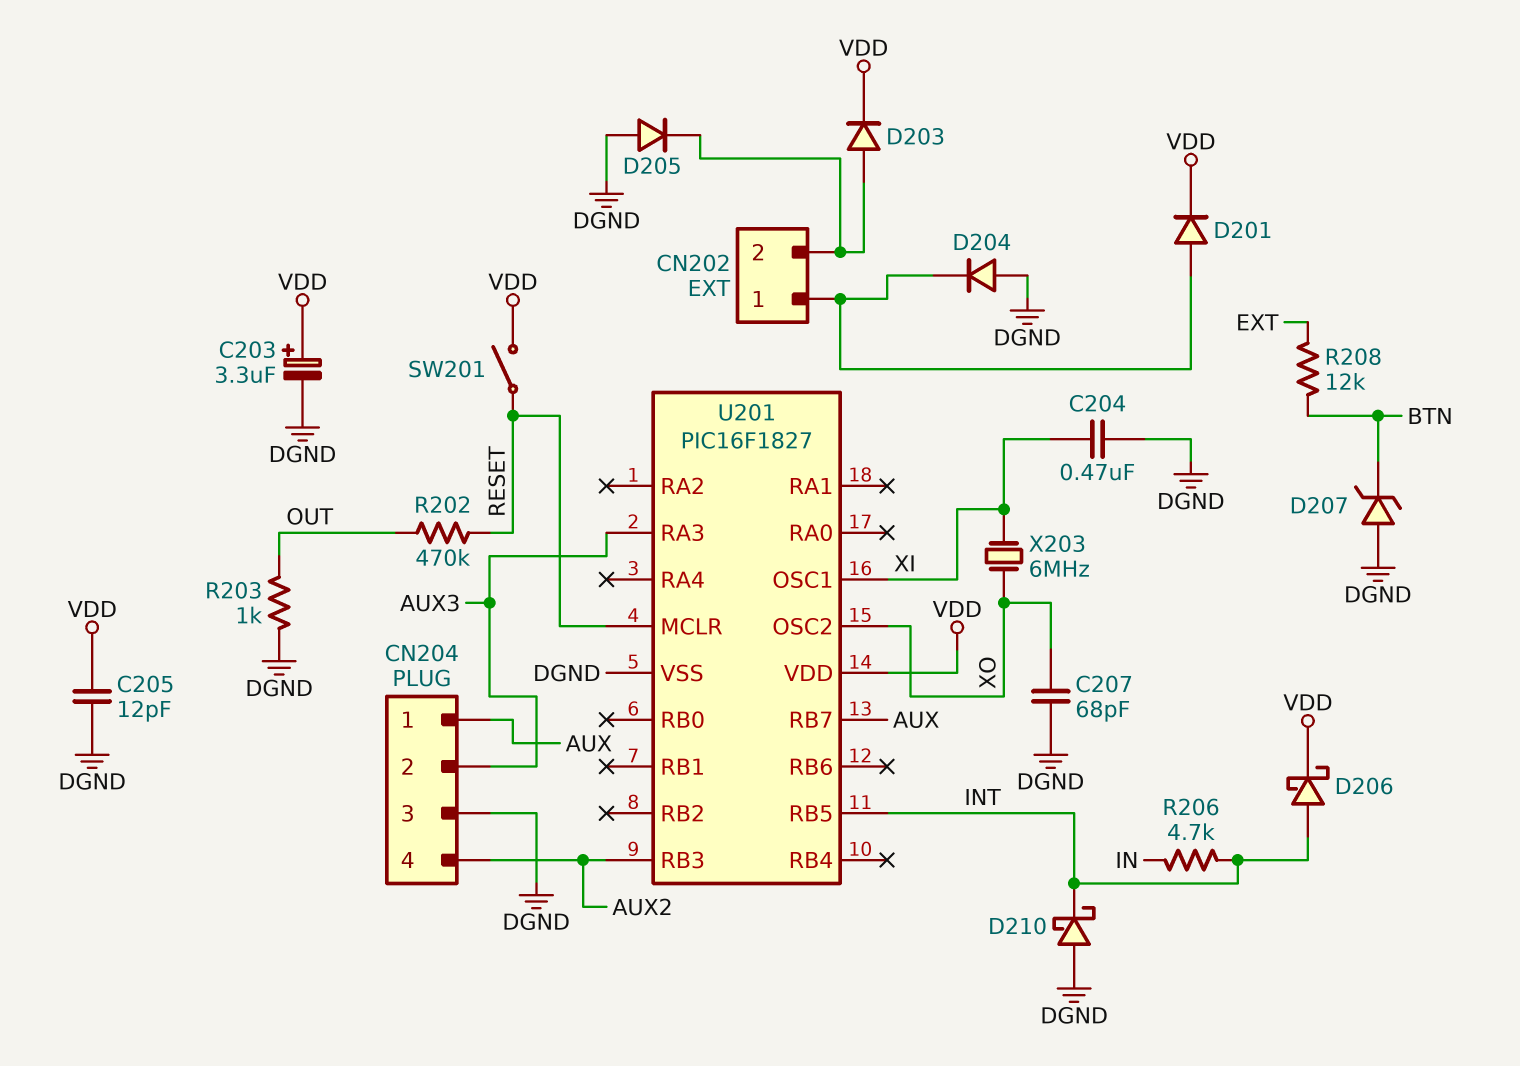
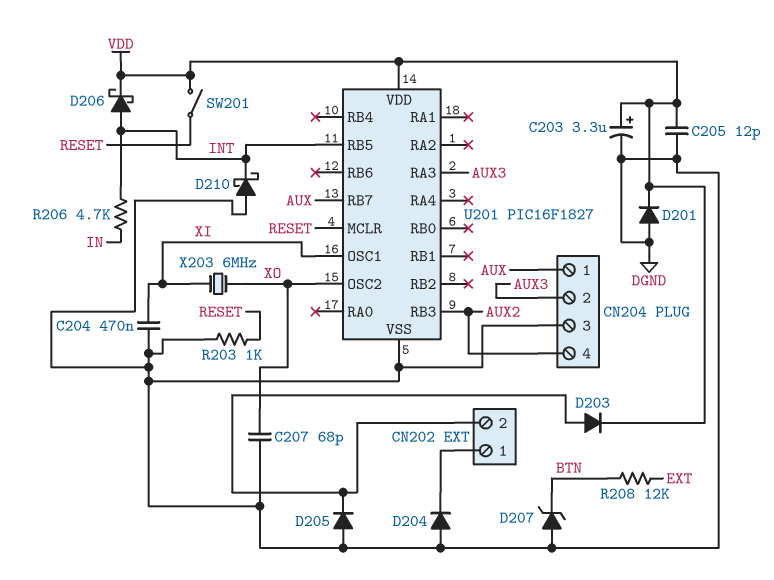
D201: diode (A CN202/1, K VDD) -> diode (A DGND, K VDD)
R202: 470k (OUT, RESET) -> none
R203: 1k (DGND, OUT) -> 1k (DGND, RESET)

